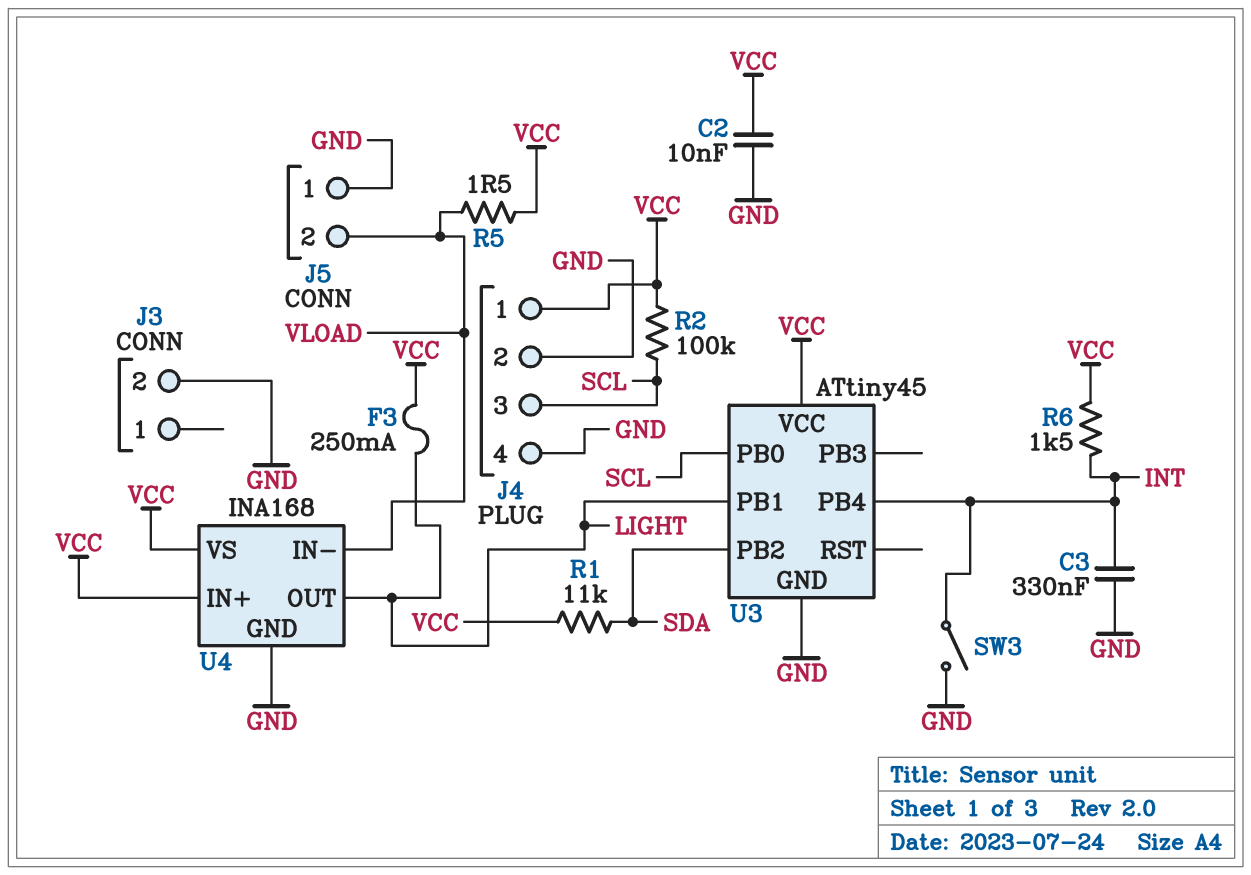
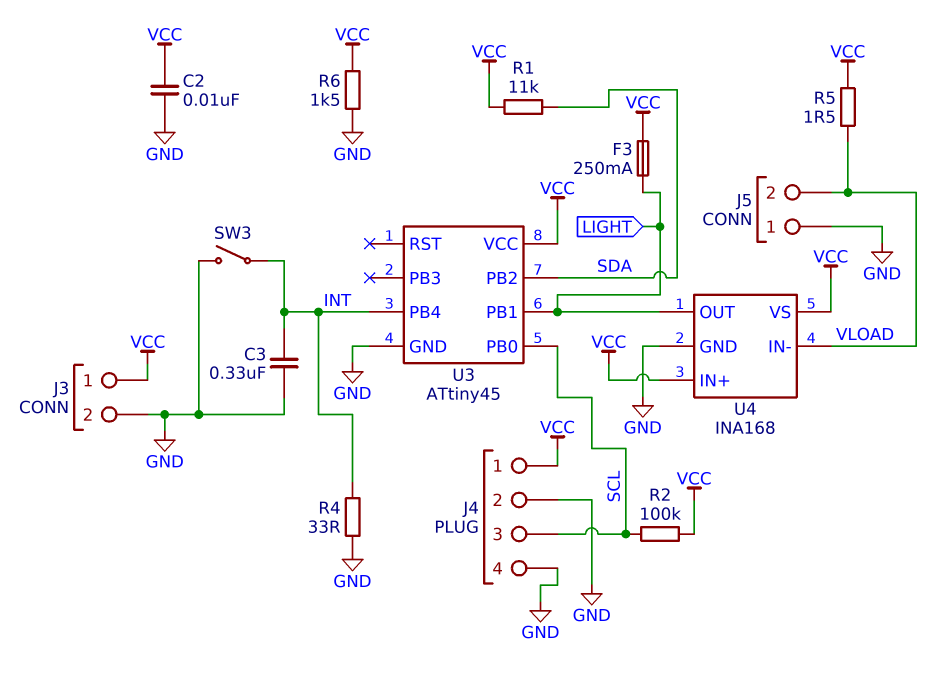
J3 pin 1: none -> VCC
R4: none -> 33 (GND, INT)
R6: 1.5k (INT, VCC) -> 1.5k (GND, VCC)

